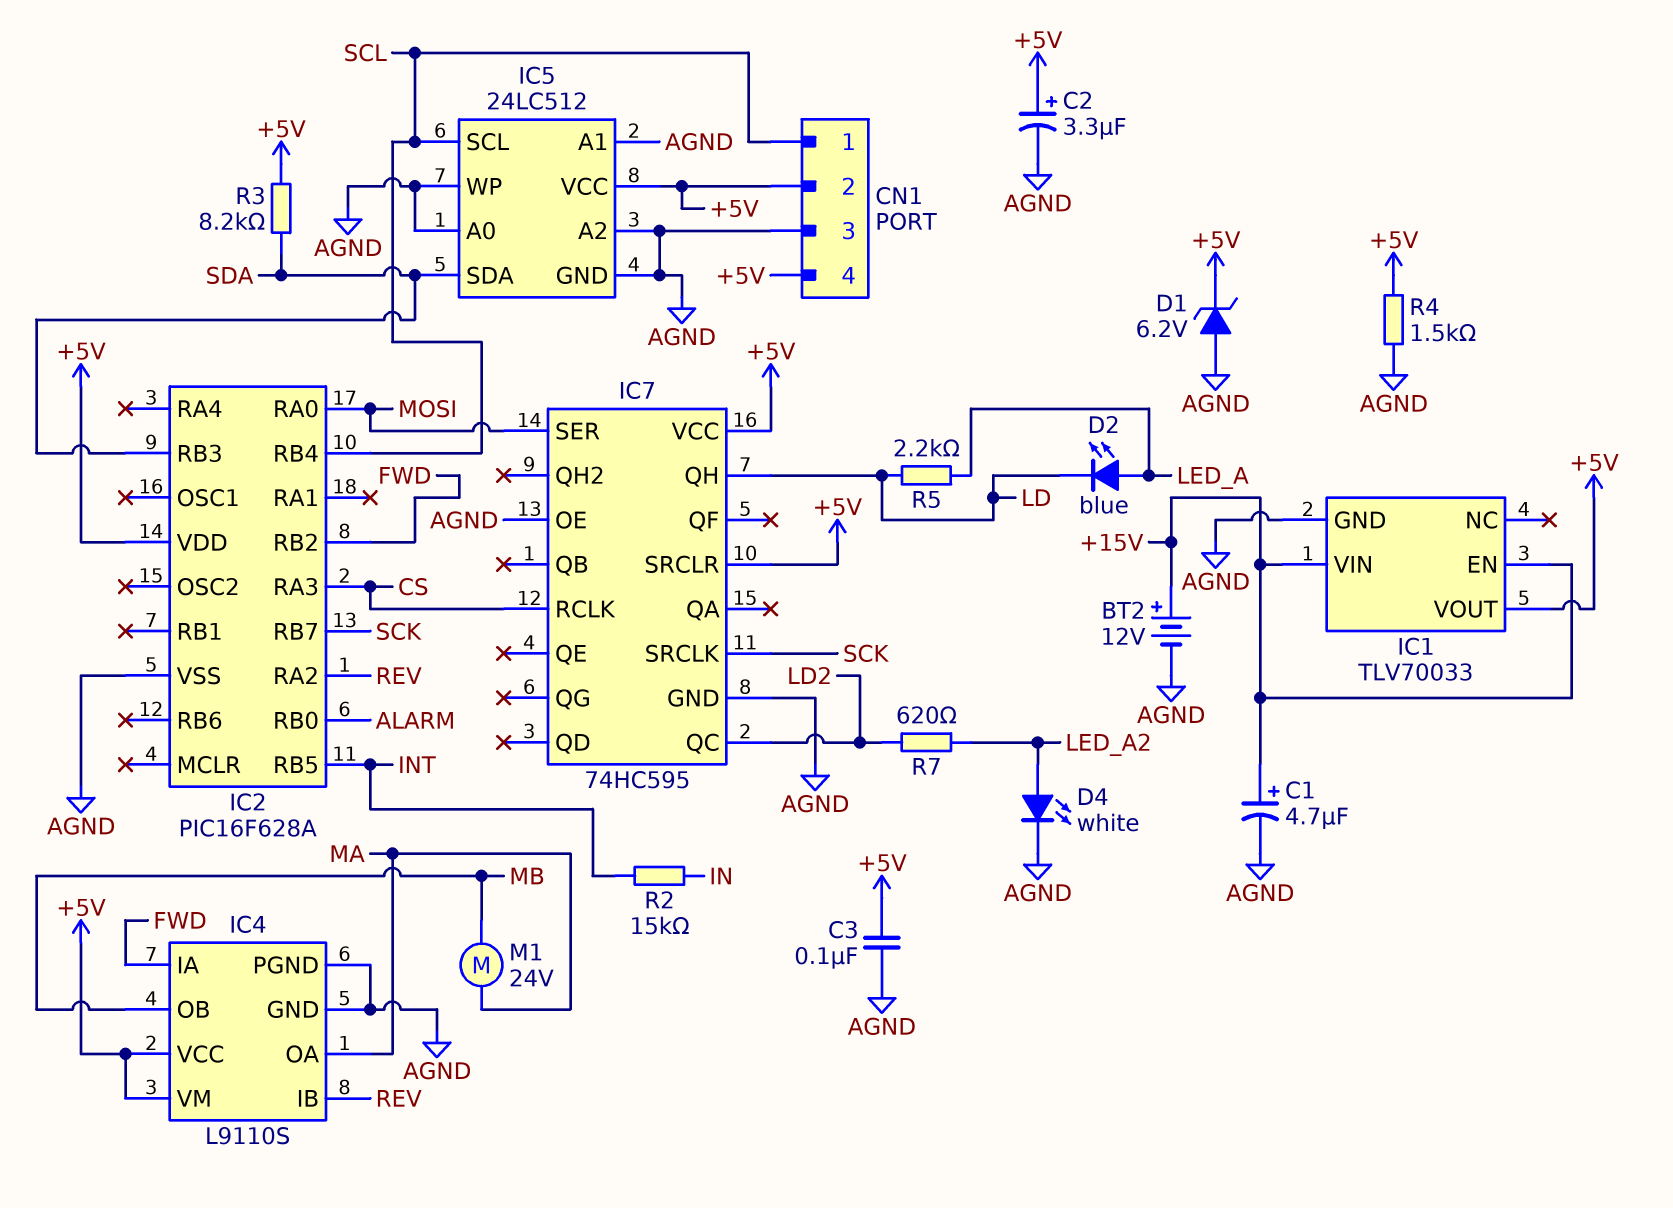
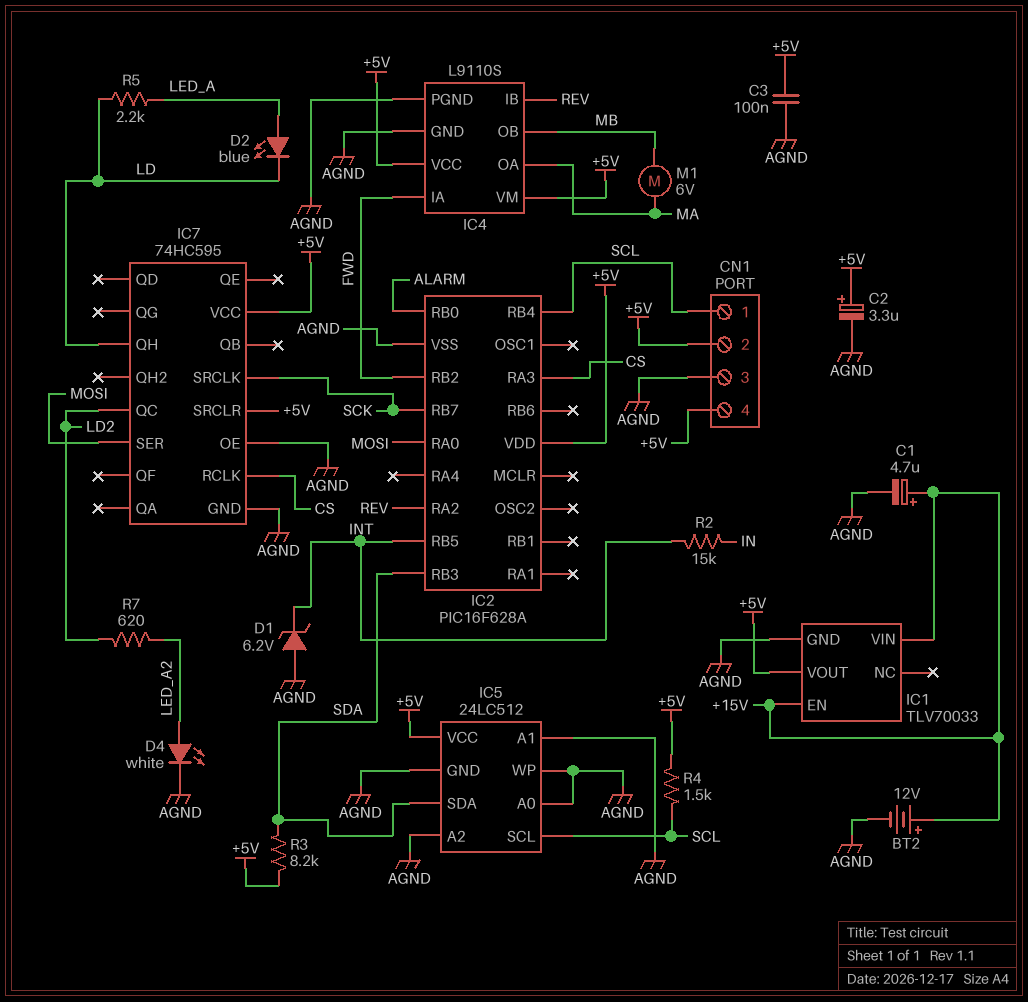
D1: zener 6.2V (A AGND, K +5V) -> zener 6.2V (A AGND, K INT)
M1: motor 24V (MA, MB) -> motor 6V (MA, MB)
R4: 1.5k (+5V, AGND) -> 1.5k (+5V, SCL)

